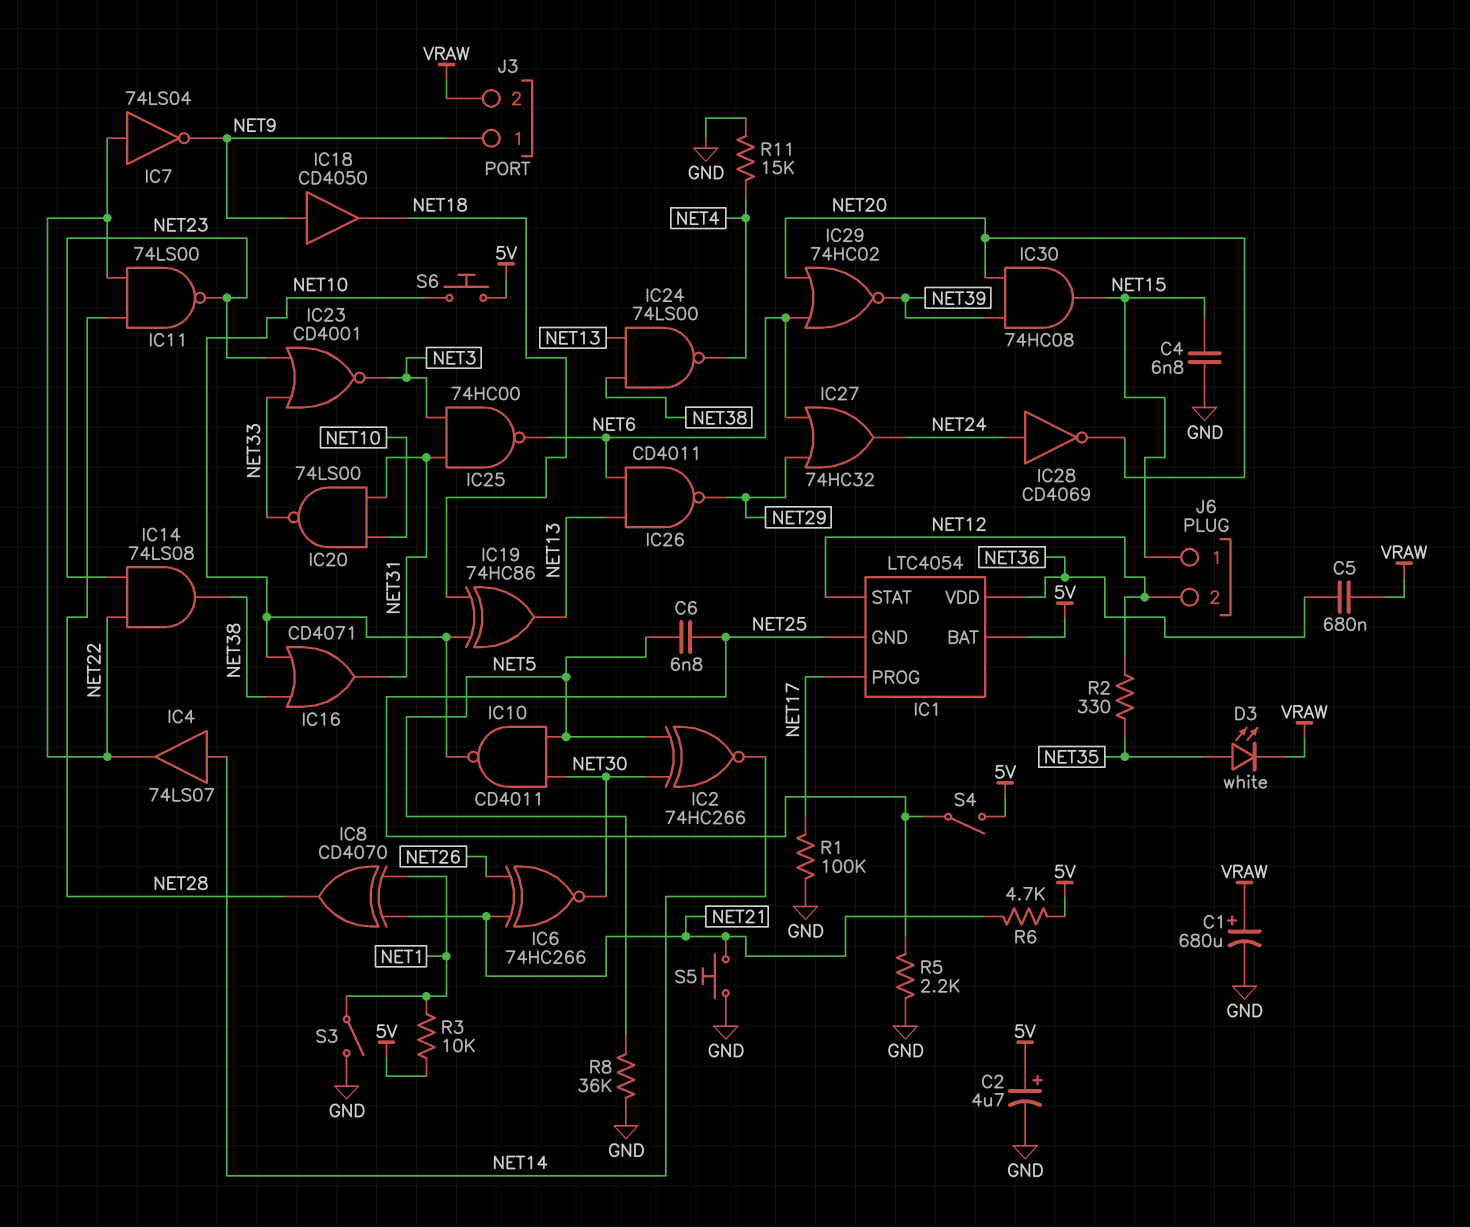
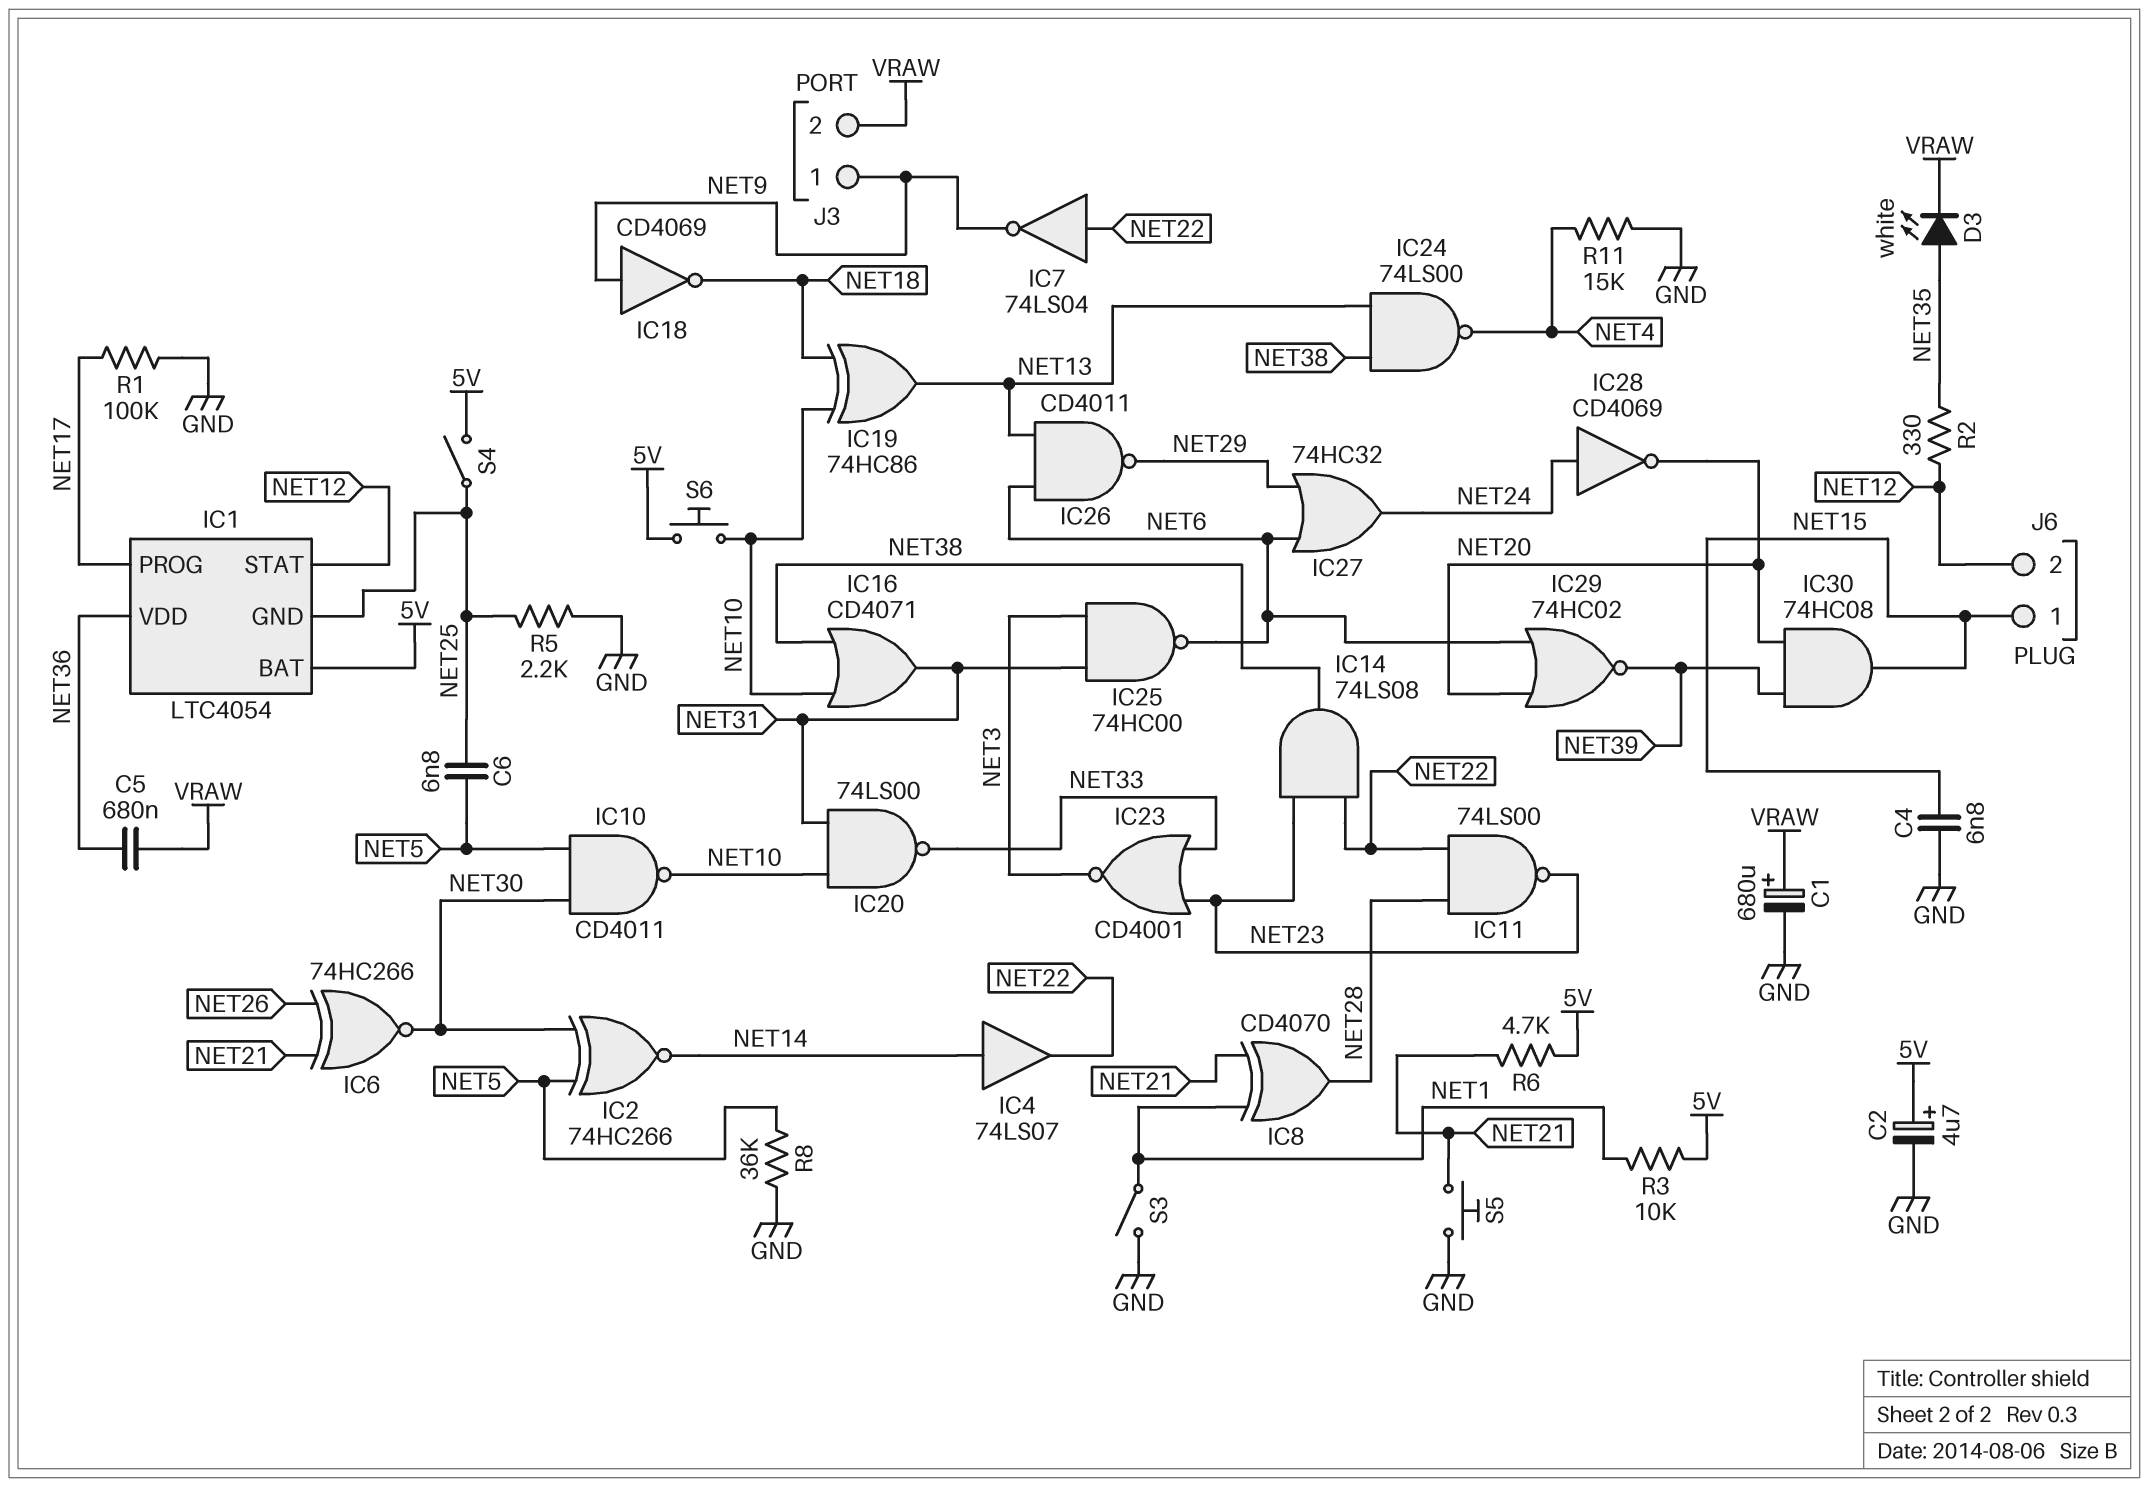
IC18: buffer CD4050 (in NET9, out NET18) -> NOT CD4069 (in NET9, out NET18)

